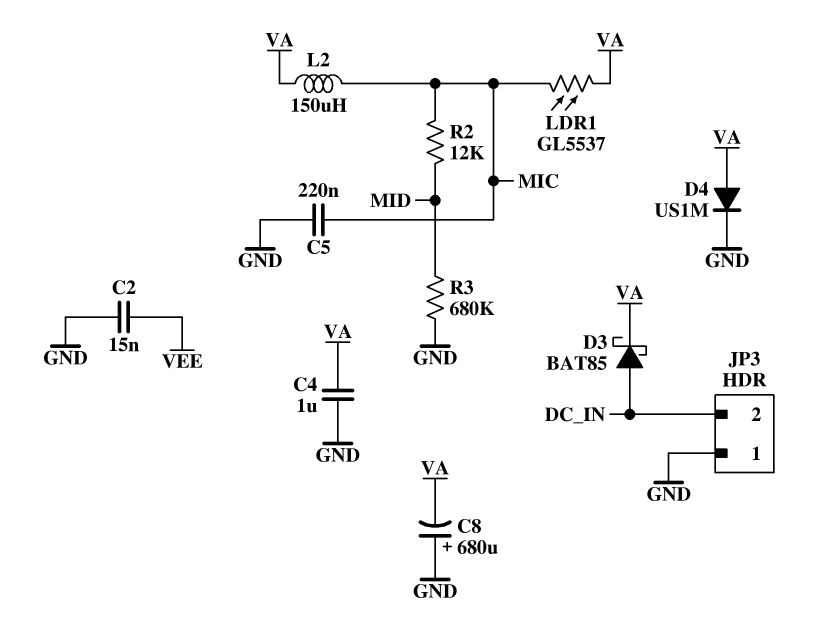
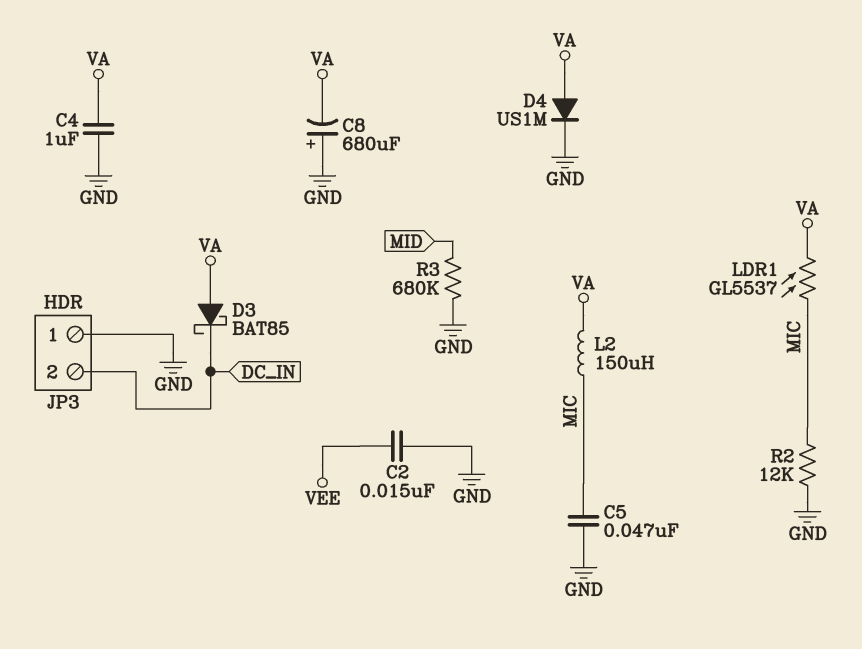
C5: 220nF (GND, MIC) -> 47nF (GND, MIC)
D3: schottky BAT85 (A DC_IN, K VA) -> schottky BAT85 (A VA, K DC_IN)
R2: 12k (MIC, MID) -> 12k (GND, MIC)

